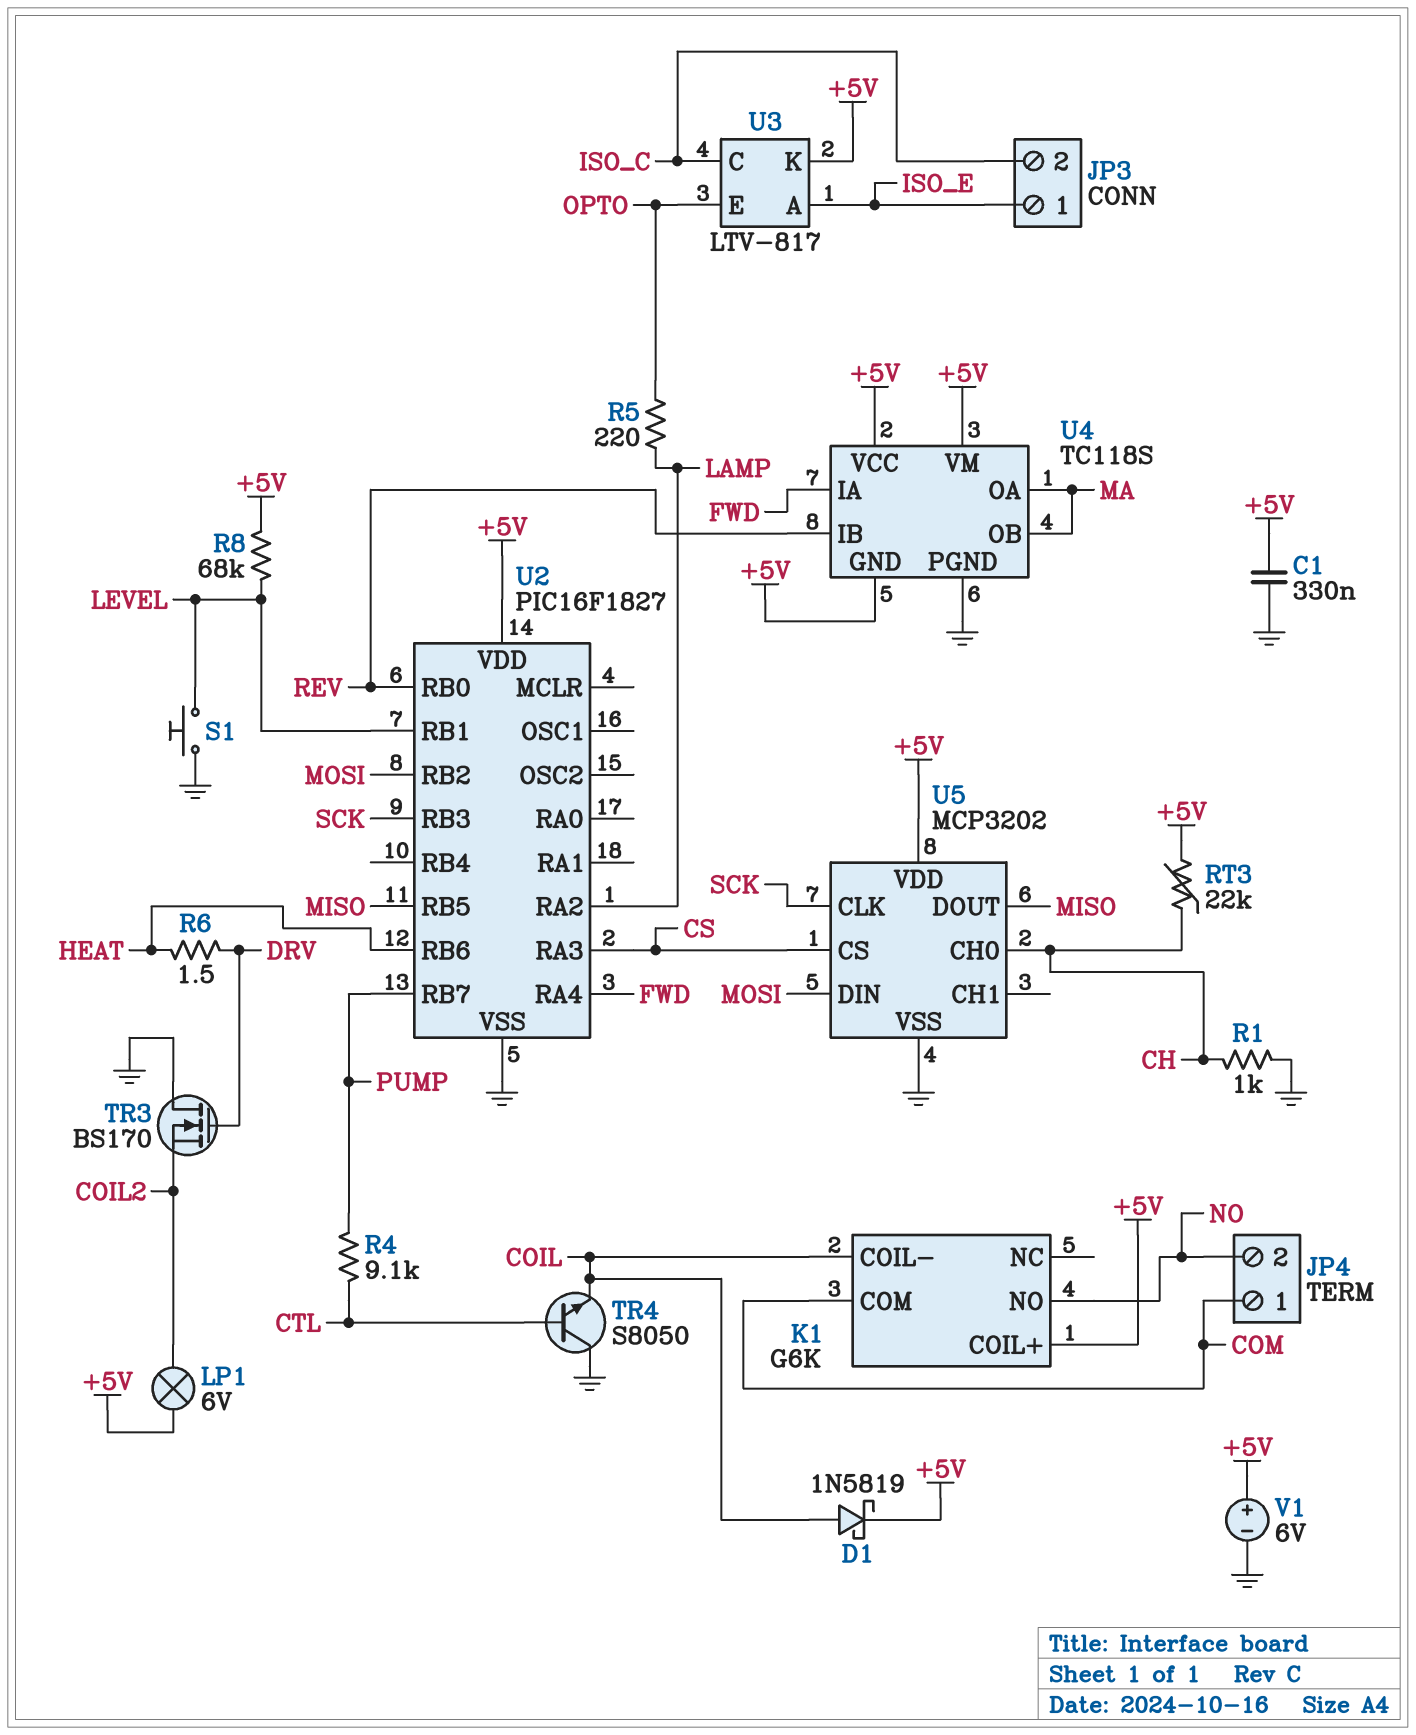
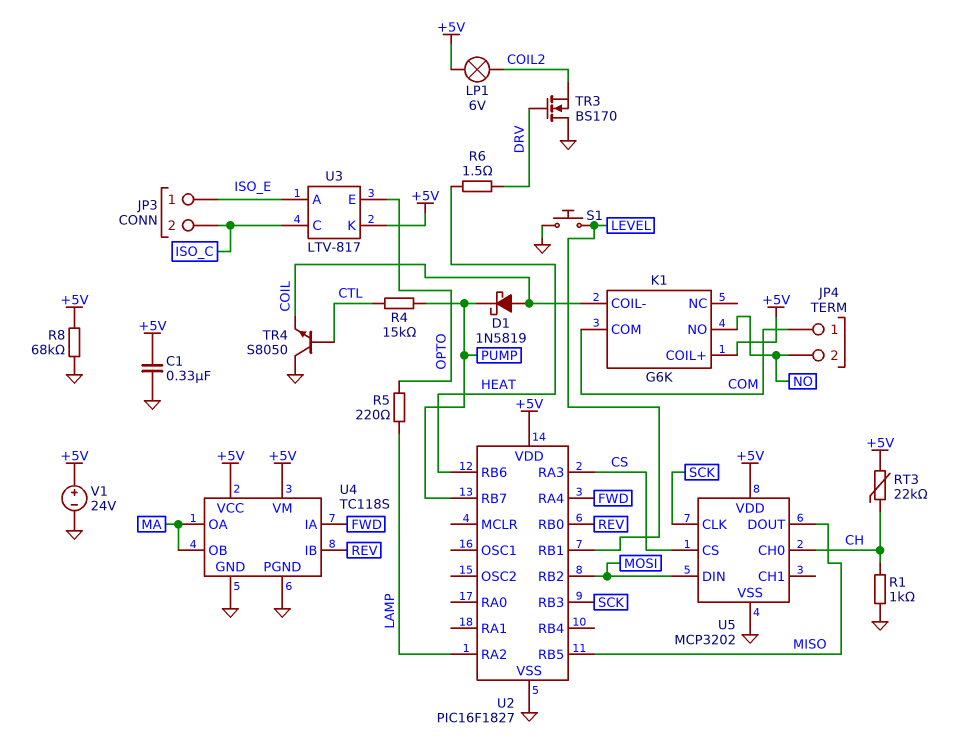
D1: schottky 1N5819 (A COIL, K +5V) -> schottky 1N5819 (A COIL, K PUMP)
R4: 9.1k (CTL, PUMP) -> 15k (CTL, PUMP)
R8: 68k (+5V, LEVEL) -> 68k (+5V, GND)
U4 pin GND: +5V -> GND
V1: 6V (plus +5V, minus GND) -> 24V (plus +5V, minus GND)

